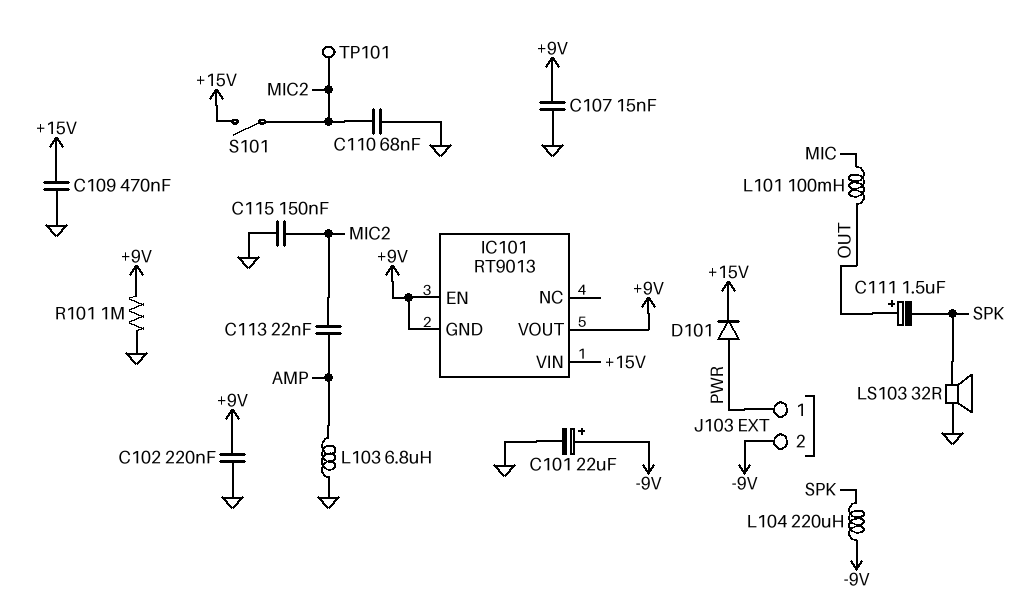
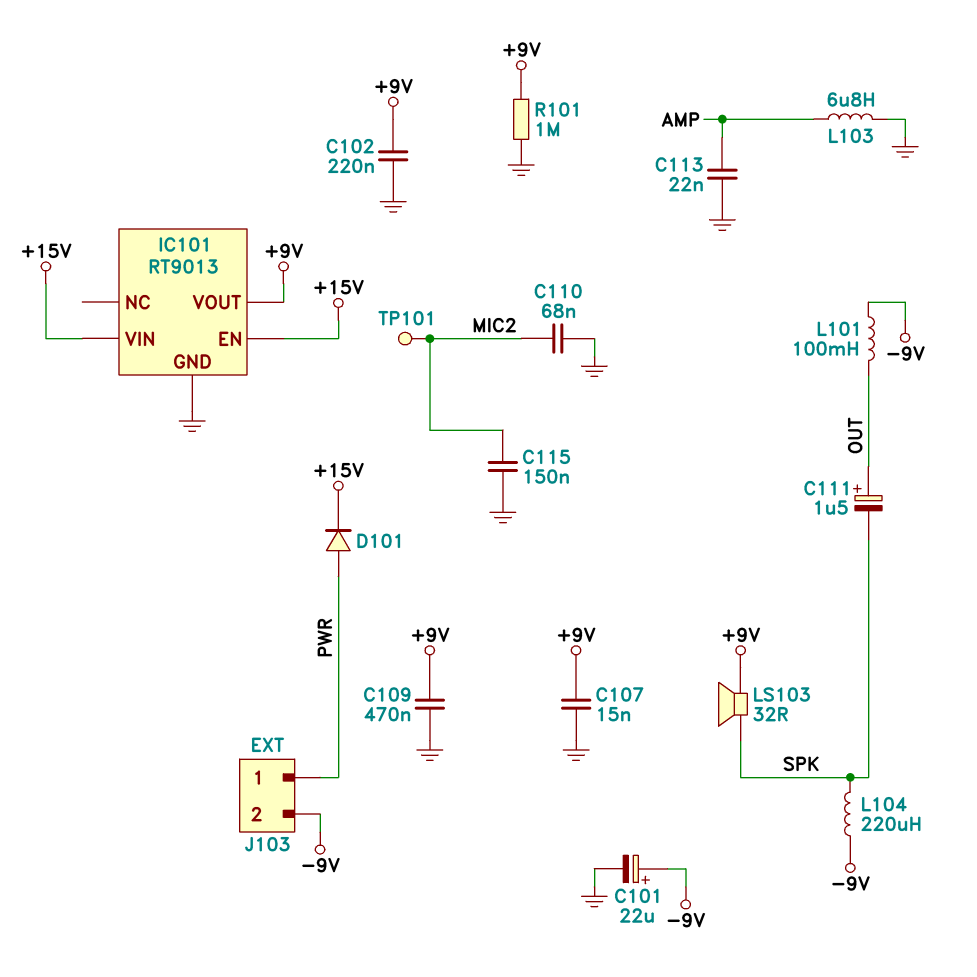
C109: 470nF (+15V, GND) -> 470nF (+9V, GND)
C113: 22nF (AMP, MIC2) -> 22nF (AMP, GND)
IC101 pin EN: +9V -> +15V
IC101 pin GND: +9V -> GND
L101: 100mH (MIC, OUT) -> 100mH (-9V, OUT)
LS103: speaker 32R (GND, SPK) -> speaker 32R (+9V, SPK)
S101: switch (+15V, MIC2) -> none

